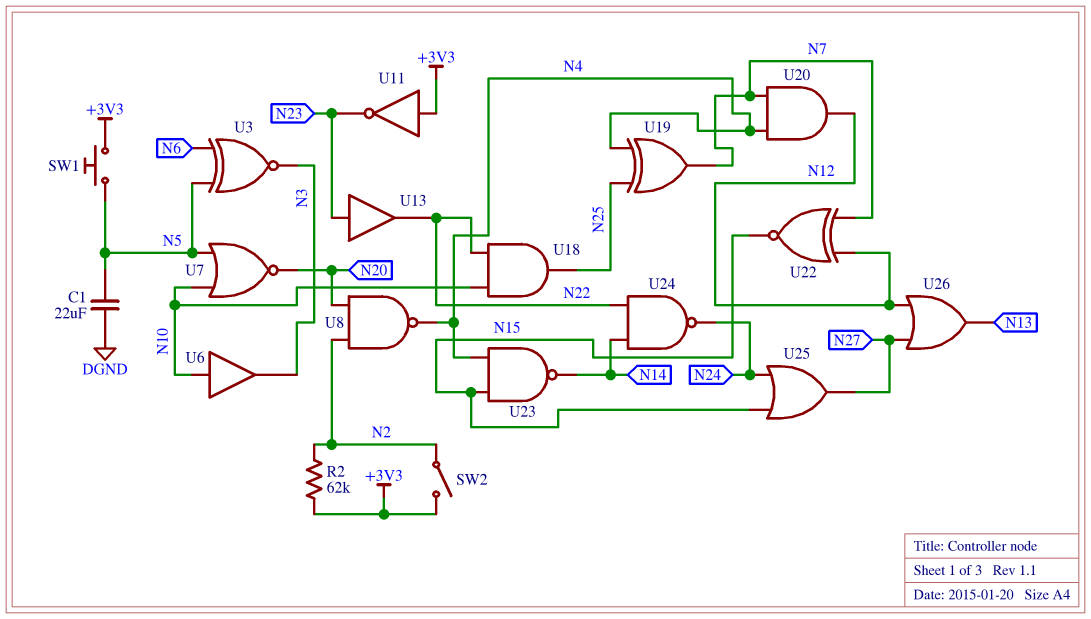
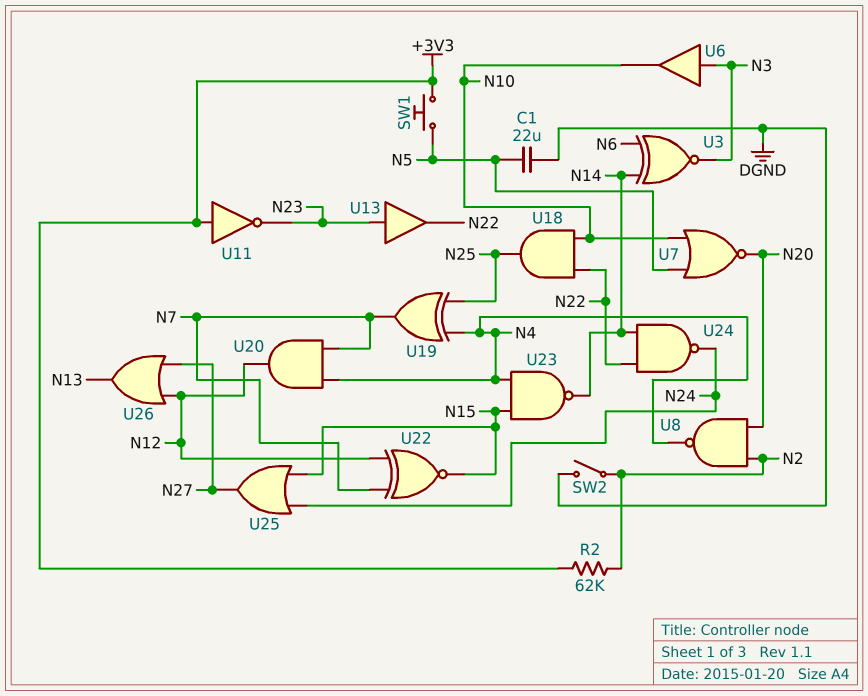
SW2: switch (+3V3, N2) -> switch (DGND, N2)
U3: XNOR (in N5, in N6, out N3) -> XNOR (in N6, in N14, out N3)
U6: buffer (in N10, out N3) -> buffer (in N3, out N10)

